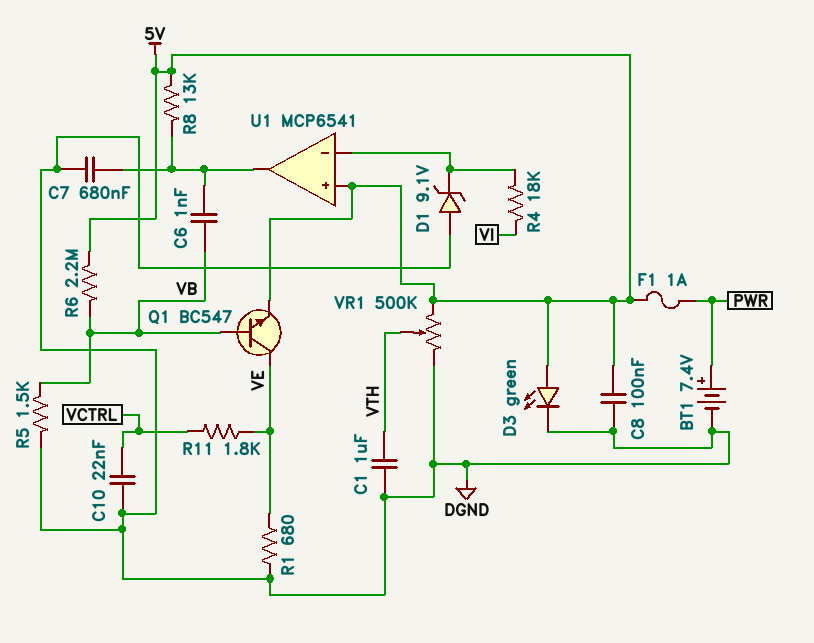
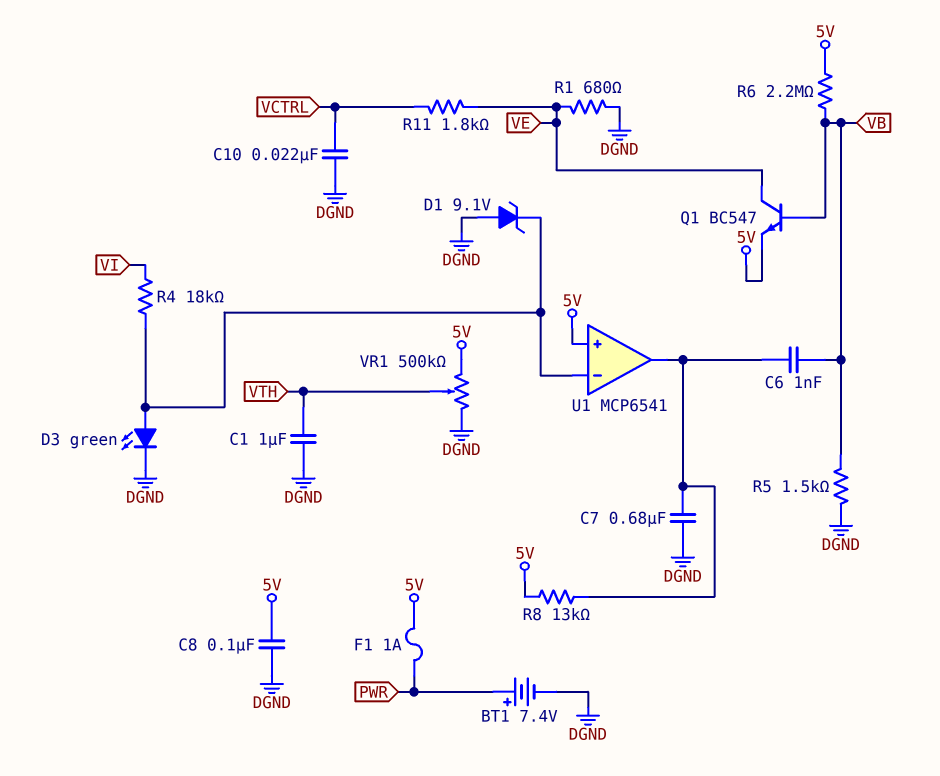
D3: LED green (A 5V, K DGND) -> LED green (A U1/in-, K DGND)

